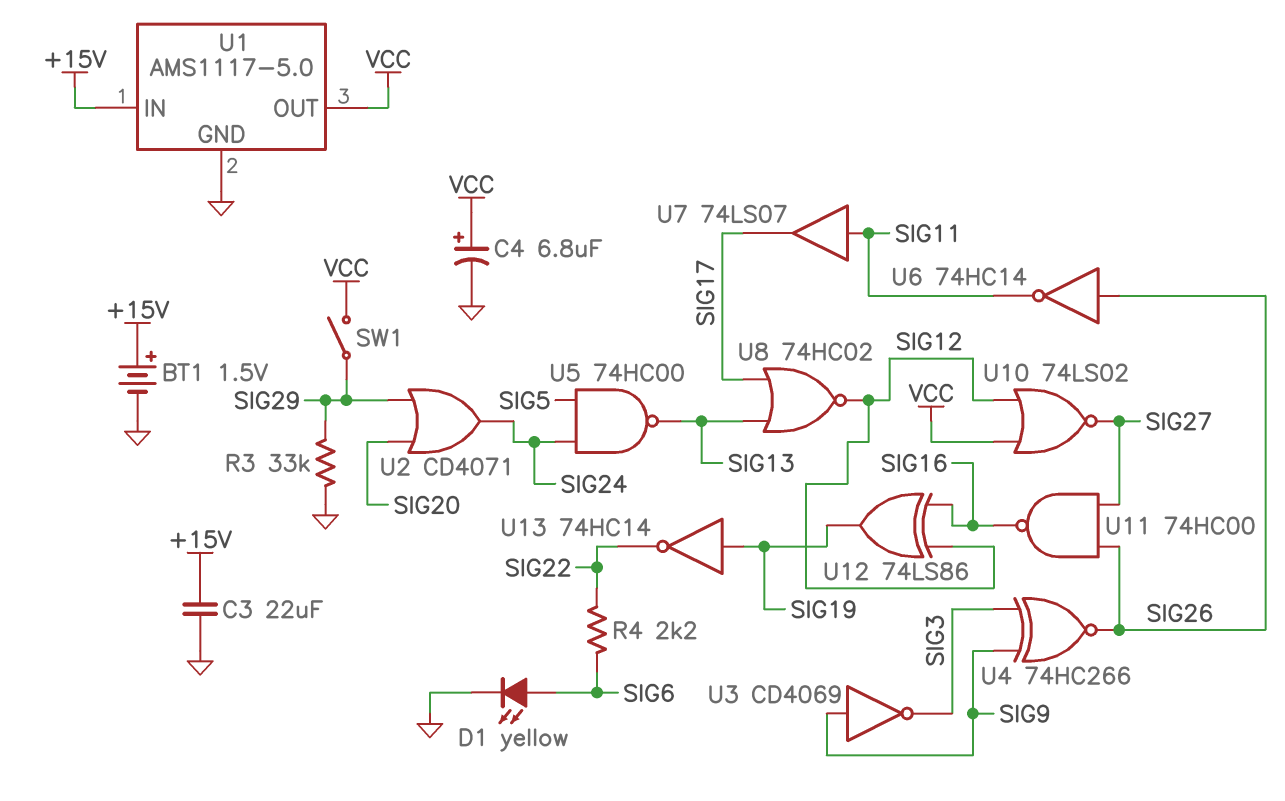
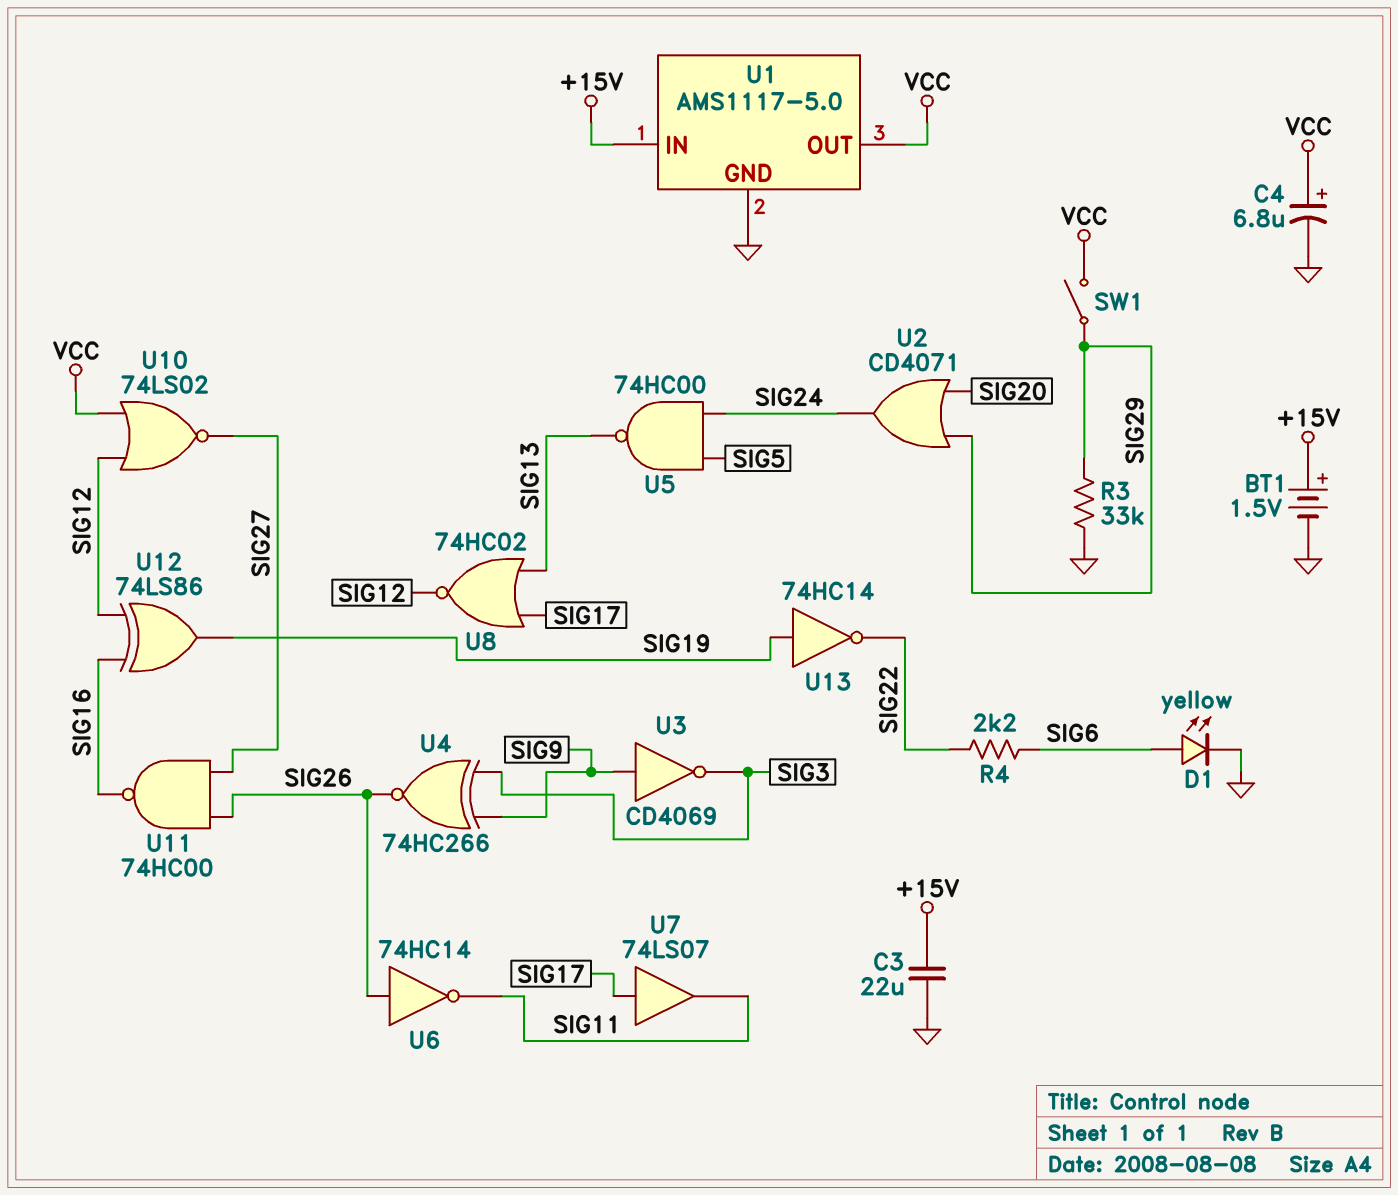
U7: buffer 74LS07 (in SIG11, out SIG17) -> buffer 74LS07 (in SIG17, out SIG11)

